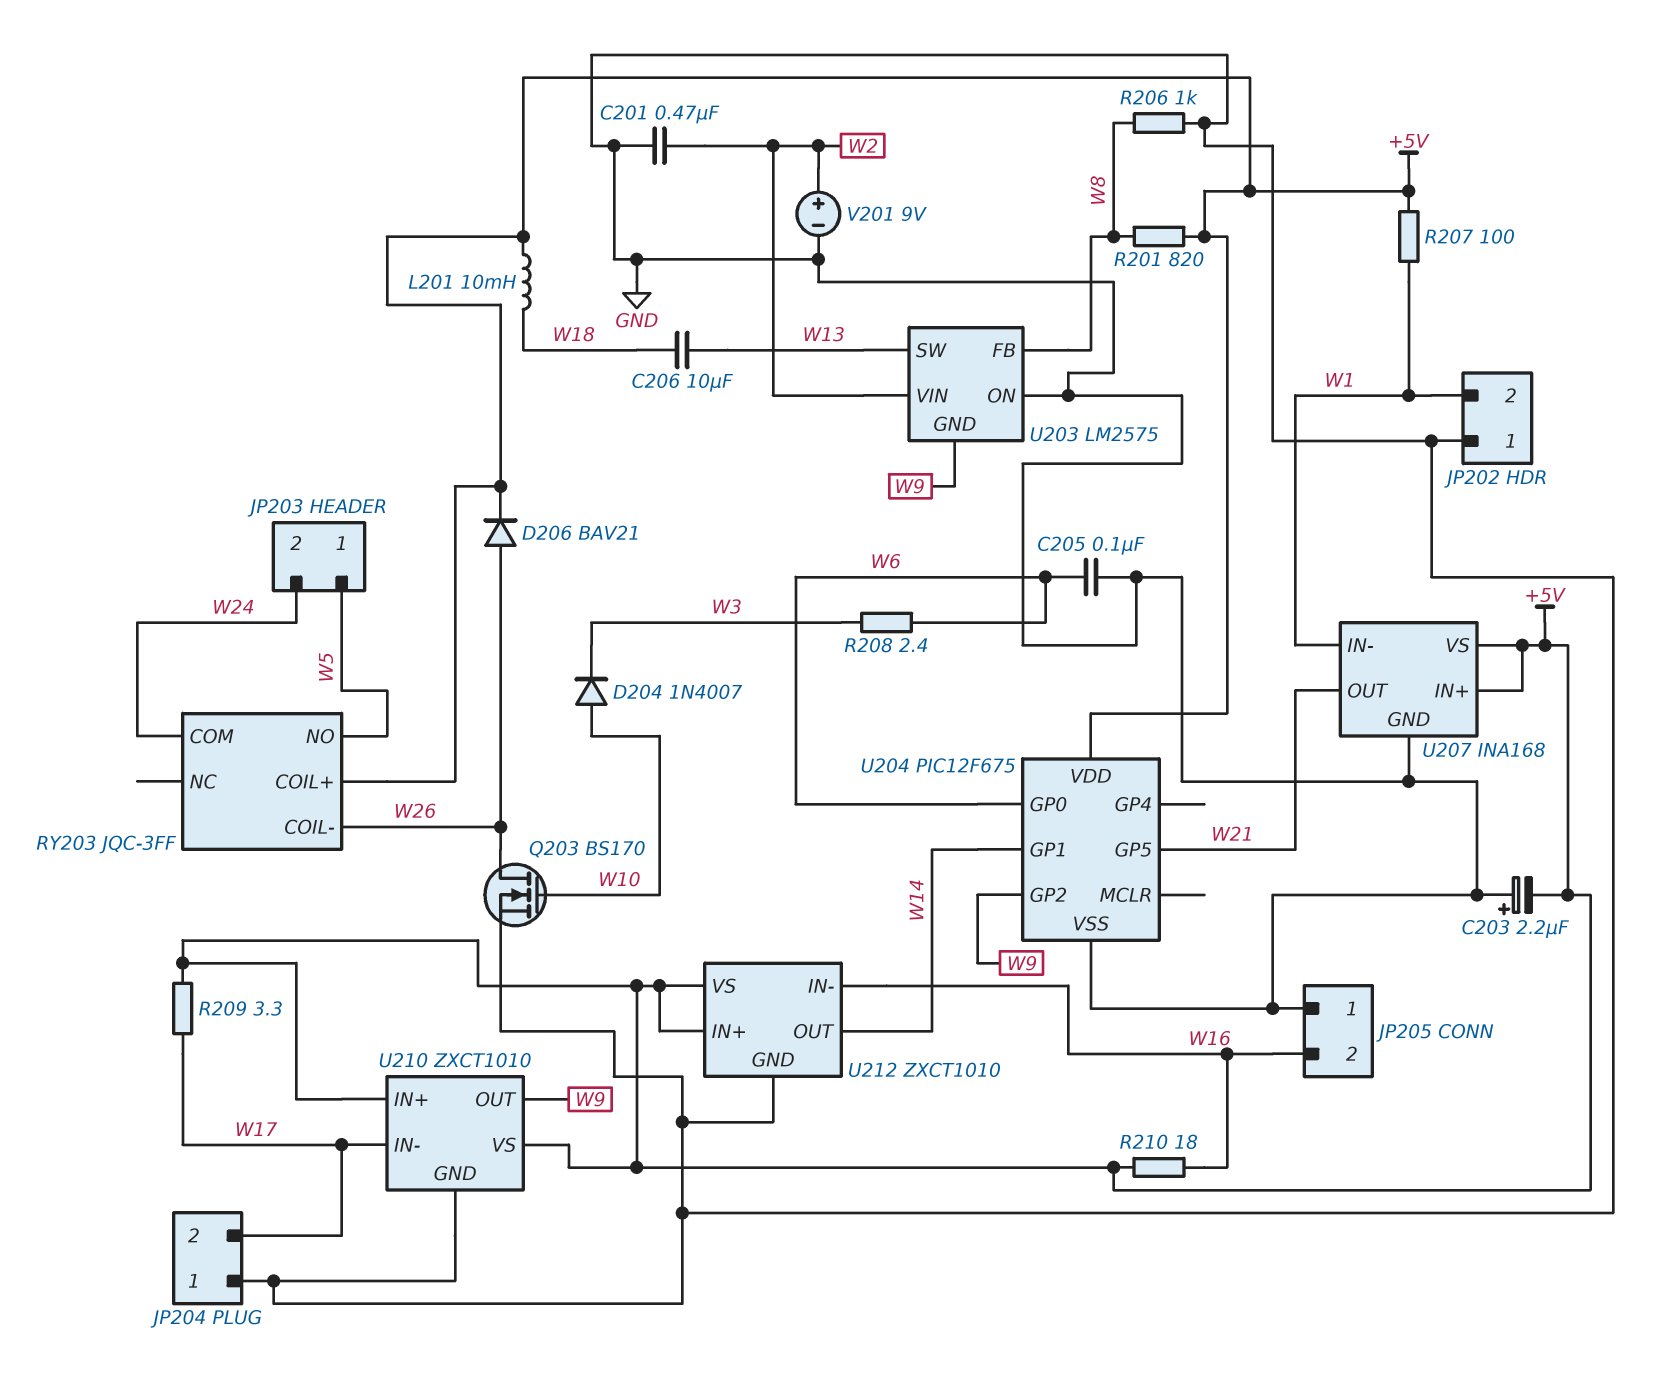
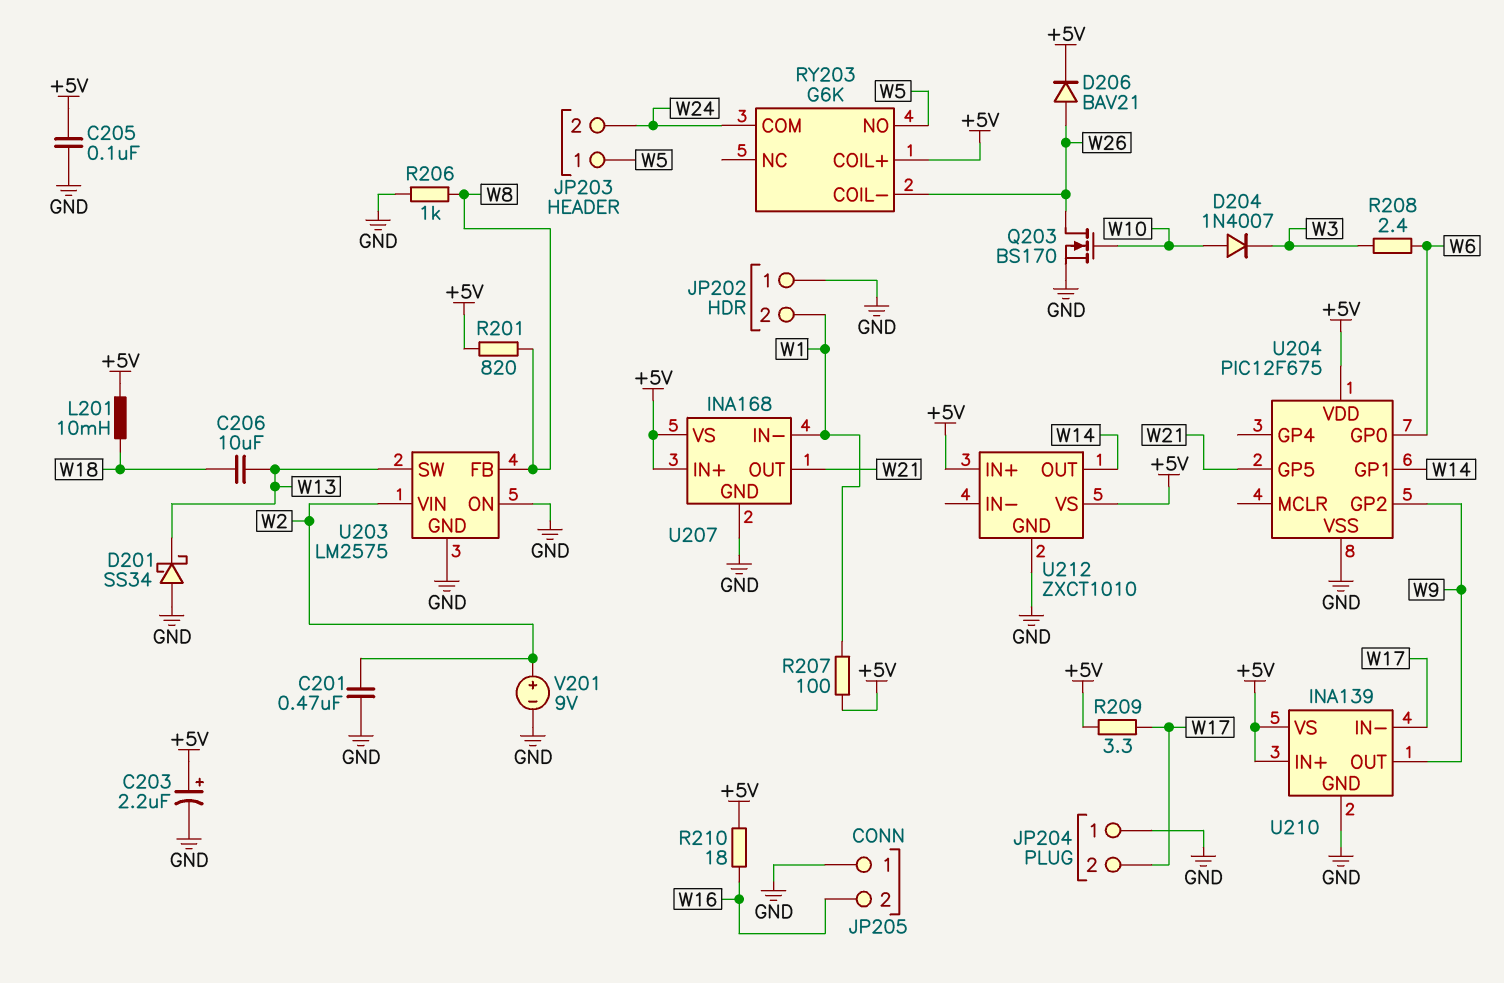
C203: 2.2uF (plus GND, minus +5V) -> 2.2uF (plus +5V, minus GND)
C205: 100nF (GND, W6) -> 100nF (+5V, GND)
D201: none -> schottky SS34 (A GND, K W13)
RY203: JQC-3FF -> G6K
U203 pin GND: W9 -> GND
U210: ZXCT1010 -> INA139
U212 pin IN-: W16 -> none

